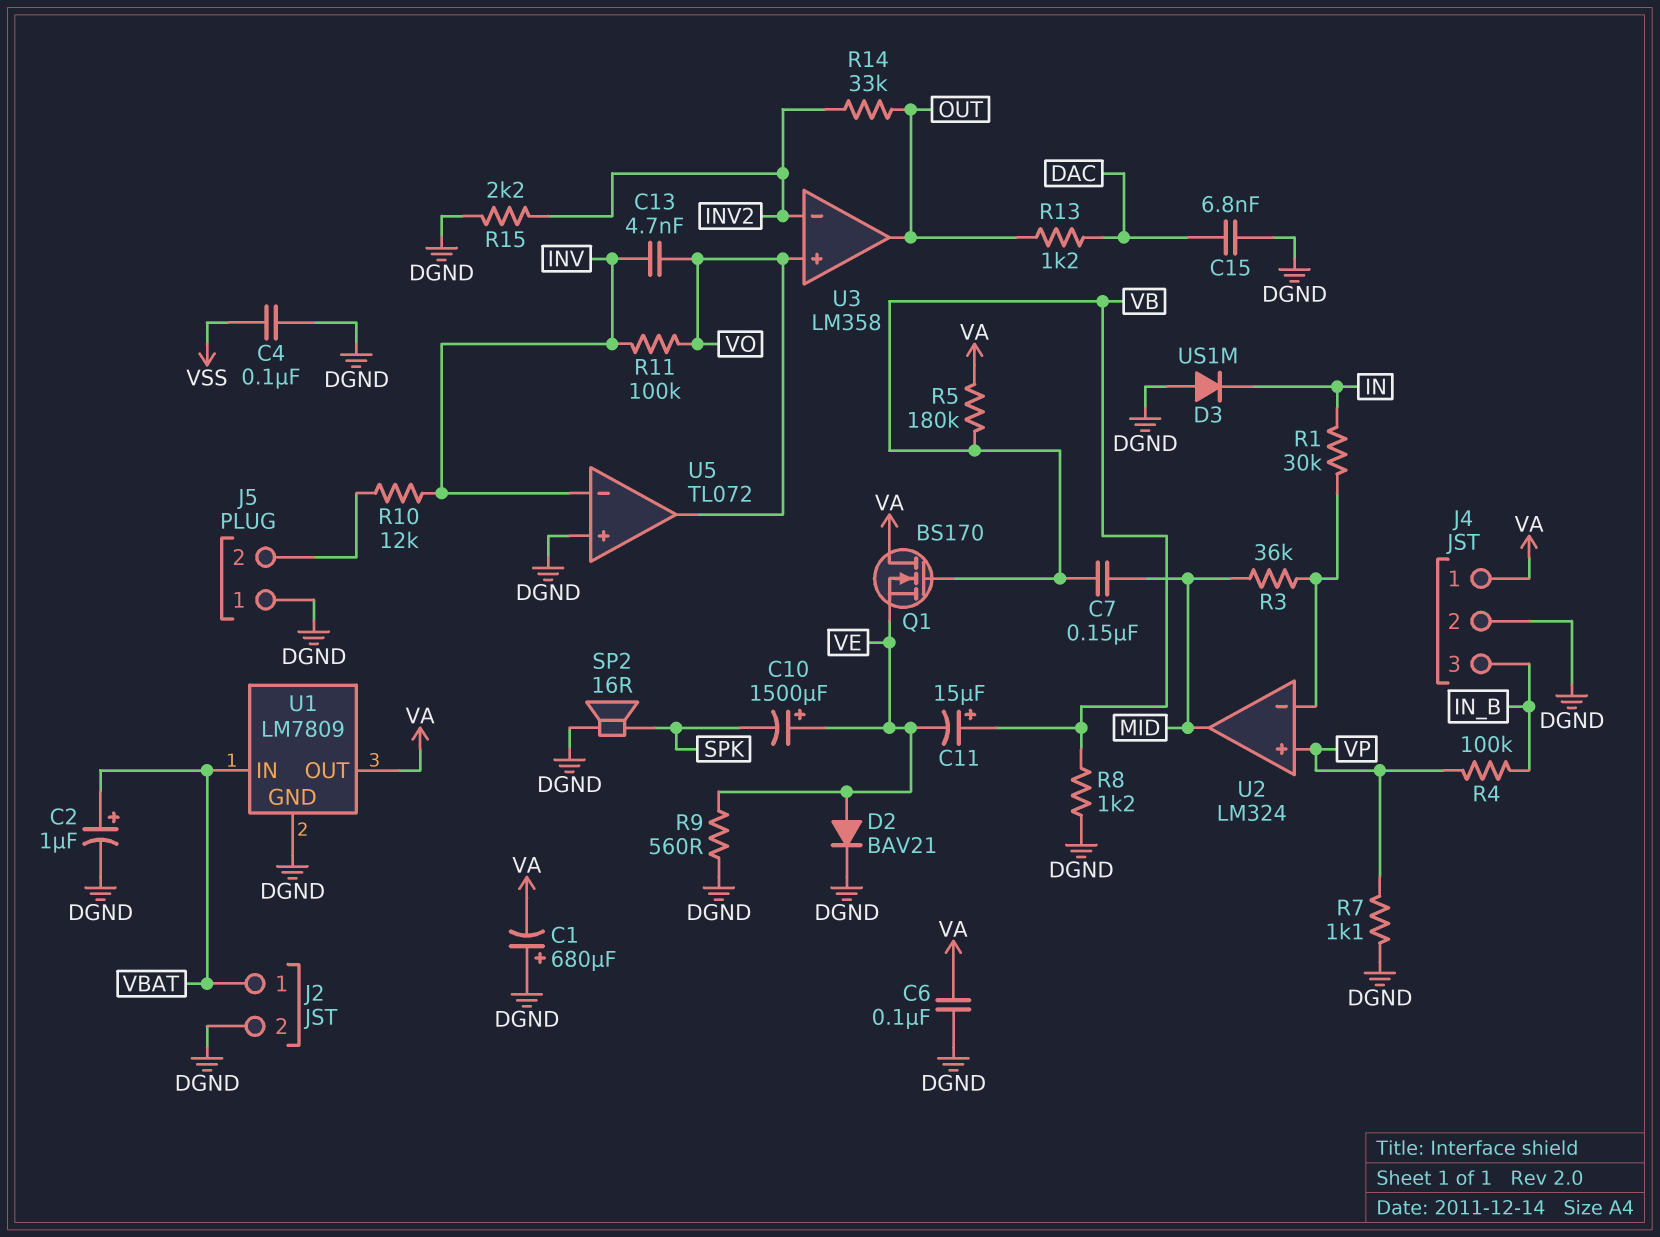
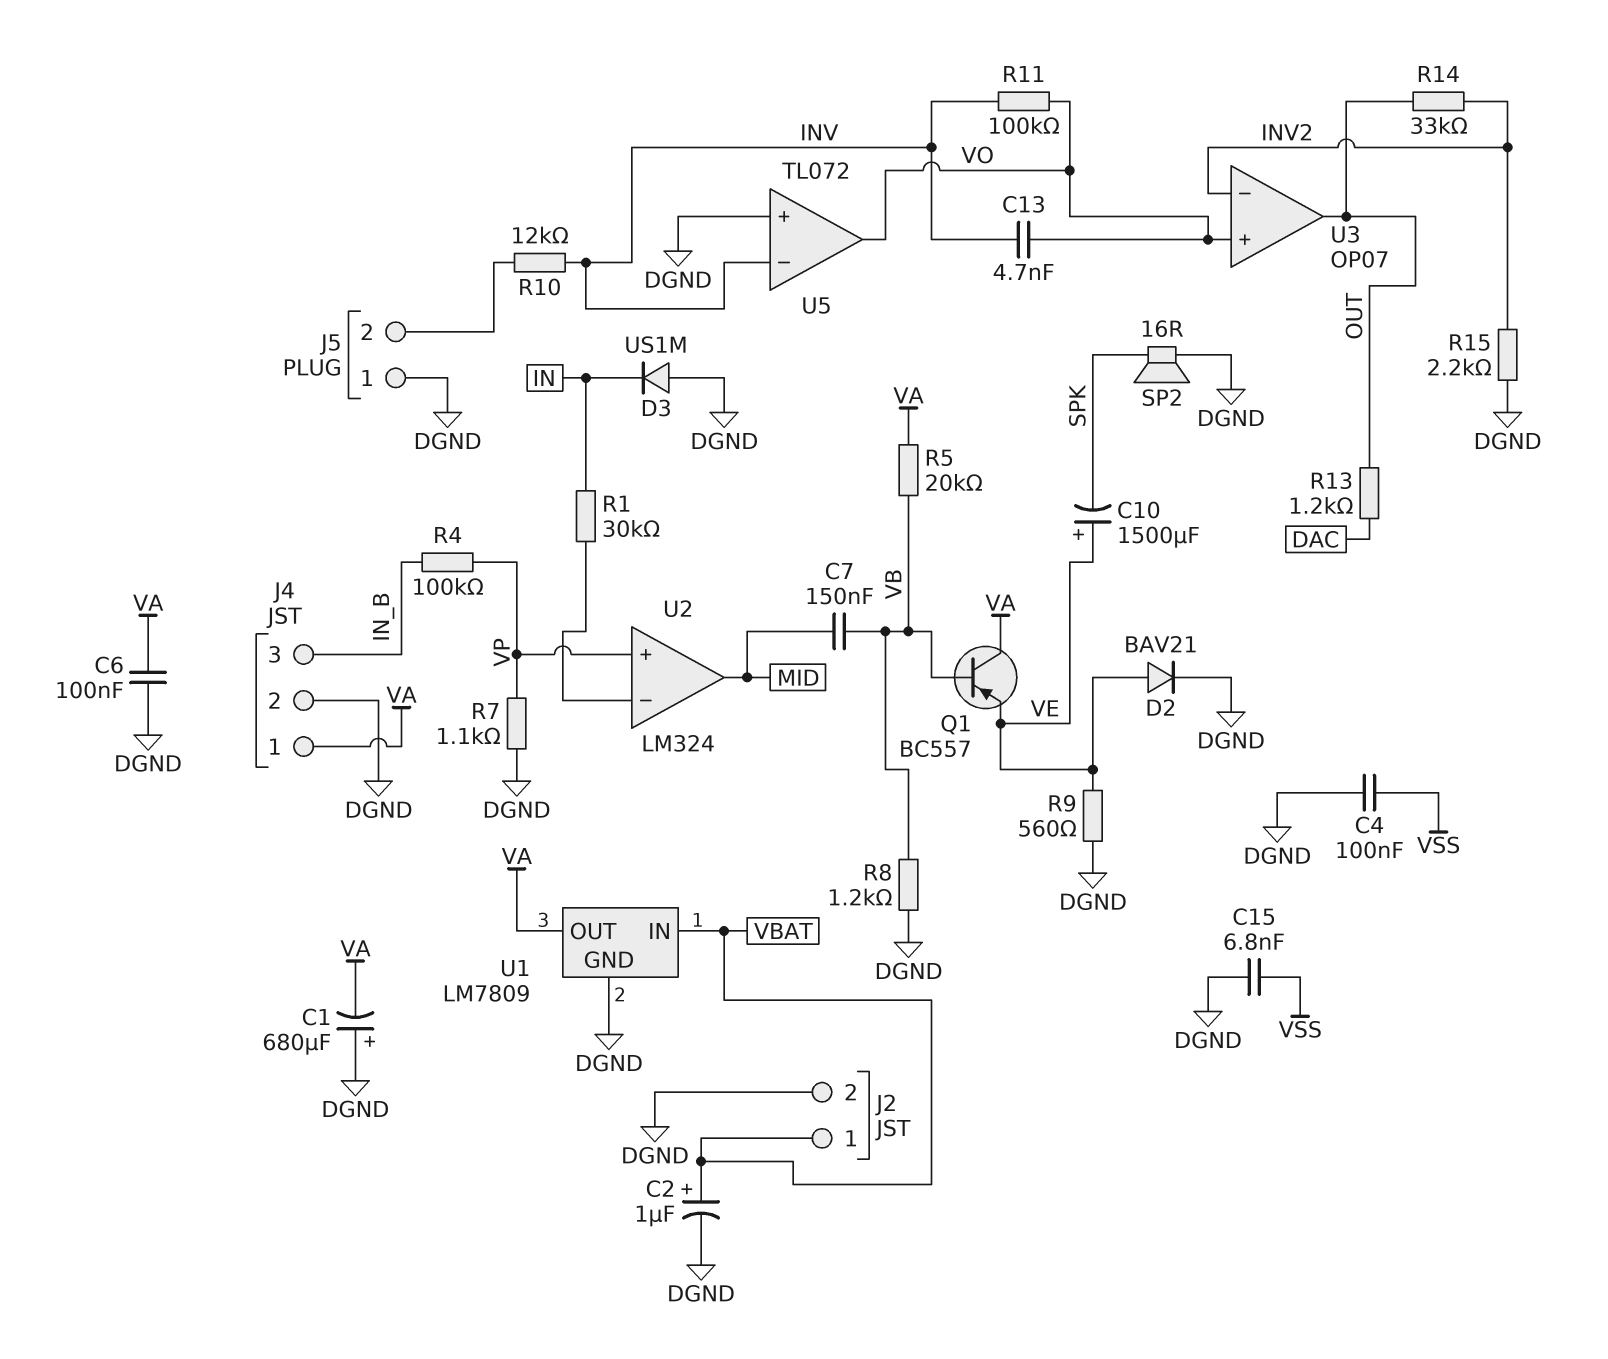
C11: 15uF (plus VB, minus VE) -> none
C15: 6.8nF (DAC, DGND) -> 6.8nF (DGND, VSS)
Q1: NMOS BS170 (G VB, D VA, S VE) -> PNP BC557 (B VB, C VA, E VE)
R3: 36k (MID, U2/in-) -> none
R5: 180k (VA, VB) -> 20k (VA, VB)
U3: LM358 -> OP07

